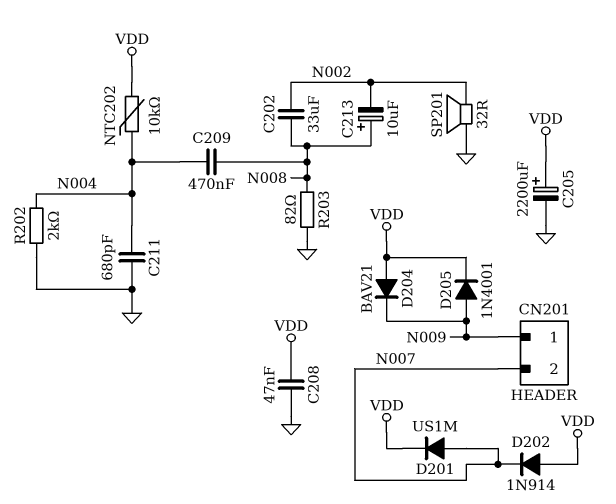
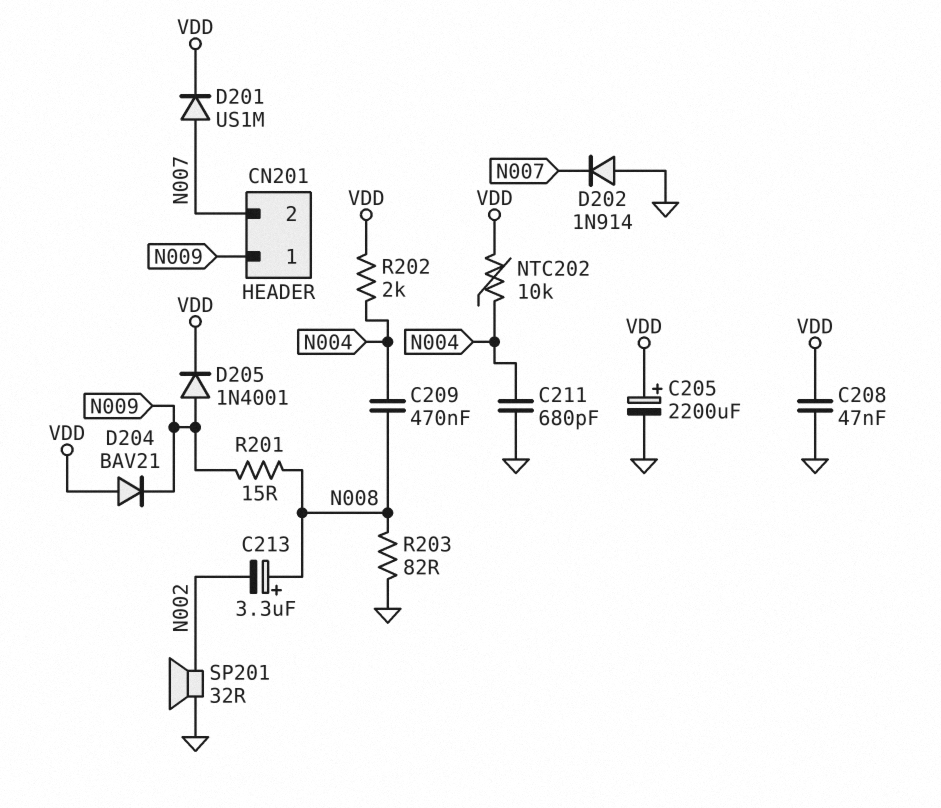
C202: 33uF (N002, N008) -> none
C213: 10uF (plus N008, minus N002) -> 3.3uF (plus N008, minus N002)
D202: diode 1N914 (A VDD, K N007) -> diode 1N914 (A GND, K N007)
R201: none -> 15 (N008, N009)
R202: 2k (GND, N004) -> 2k (N004, VDD)

